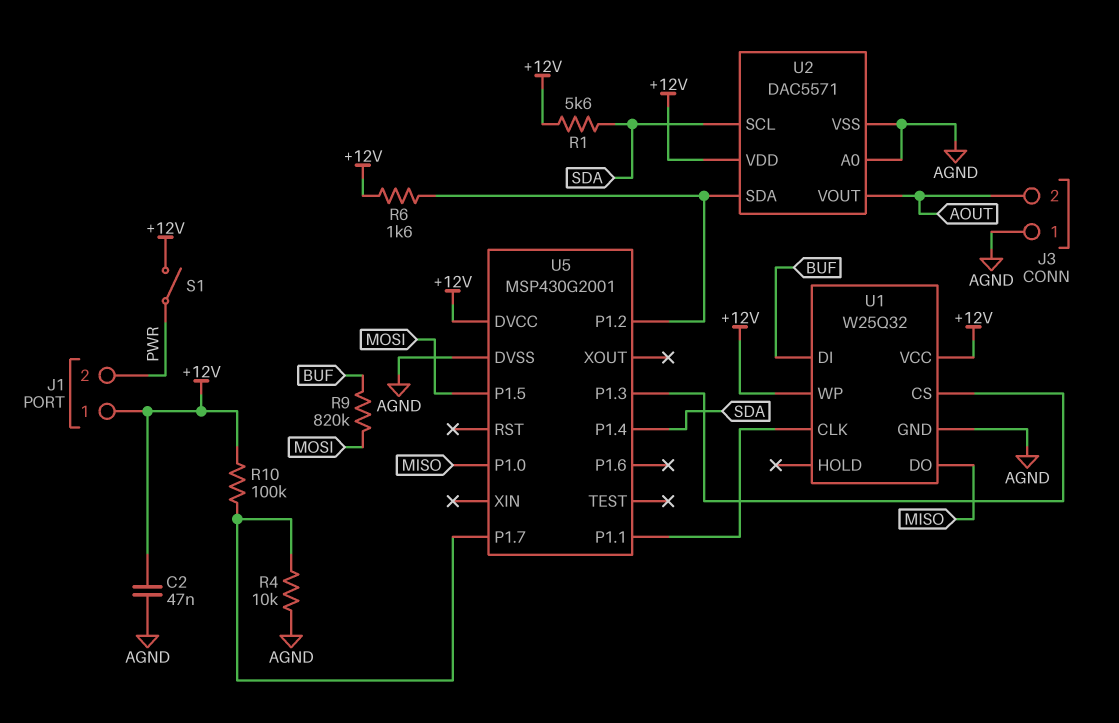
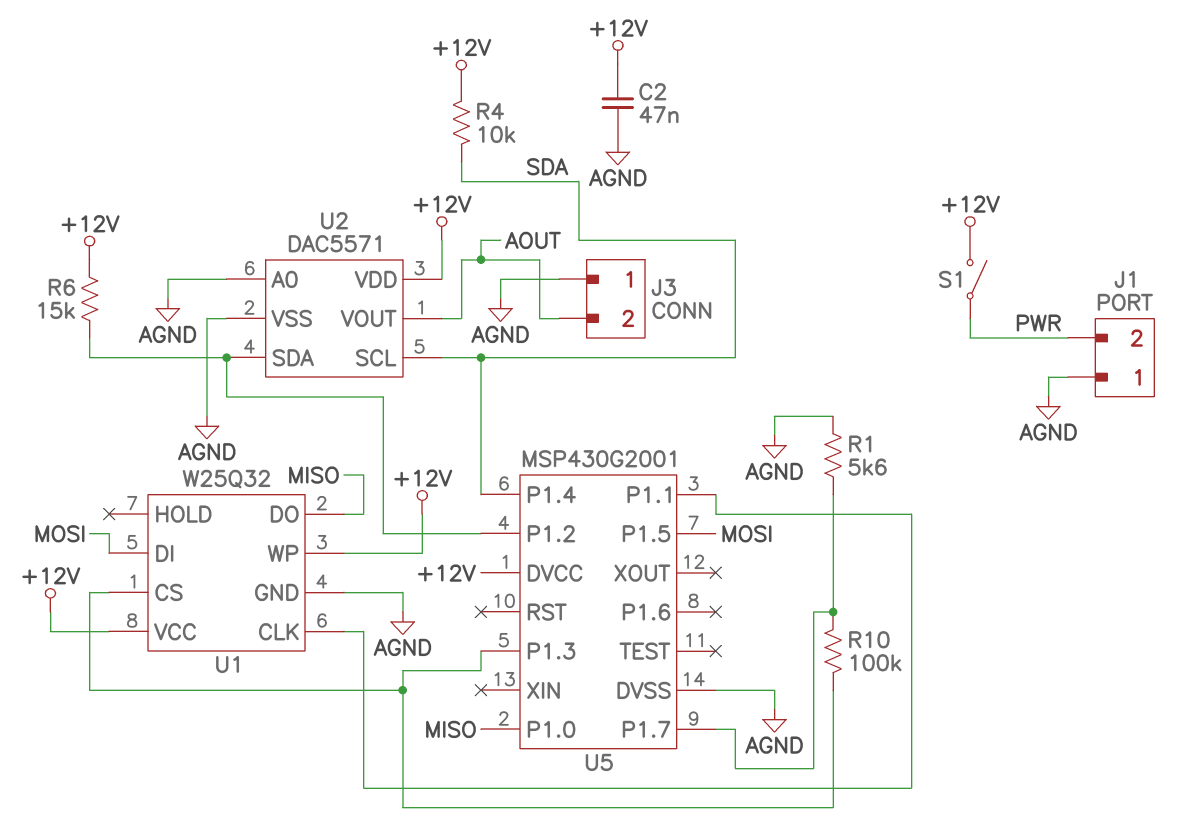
J1 pin 1: +12V -> AGND
R1: 5.6k (+12V, SDA) -> 5.6k (AGND, U5/P1.7)
R4: 10k (AGND, U5/P1.7) -> 10k (+12V, SDA)
R6: 1.6k (+12V, U2/SDA) -> 15k (+12V, U2/SDA)
R9: 820k (BUF, MOSI) -> none
R10: 100k (+12V, U5/P1.7) -> 100k (U1/CS, U5/P1.7)
U1 pin DI: BUF -> MOSI

